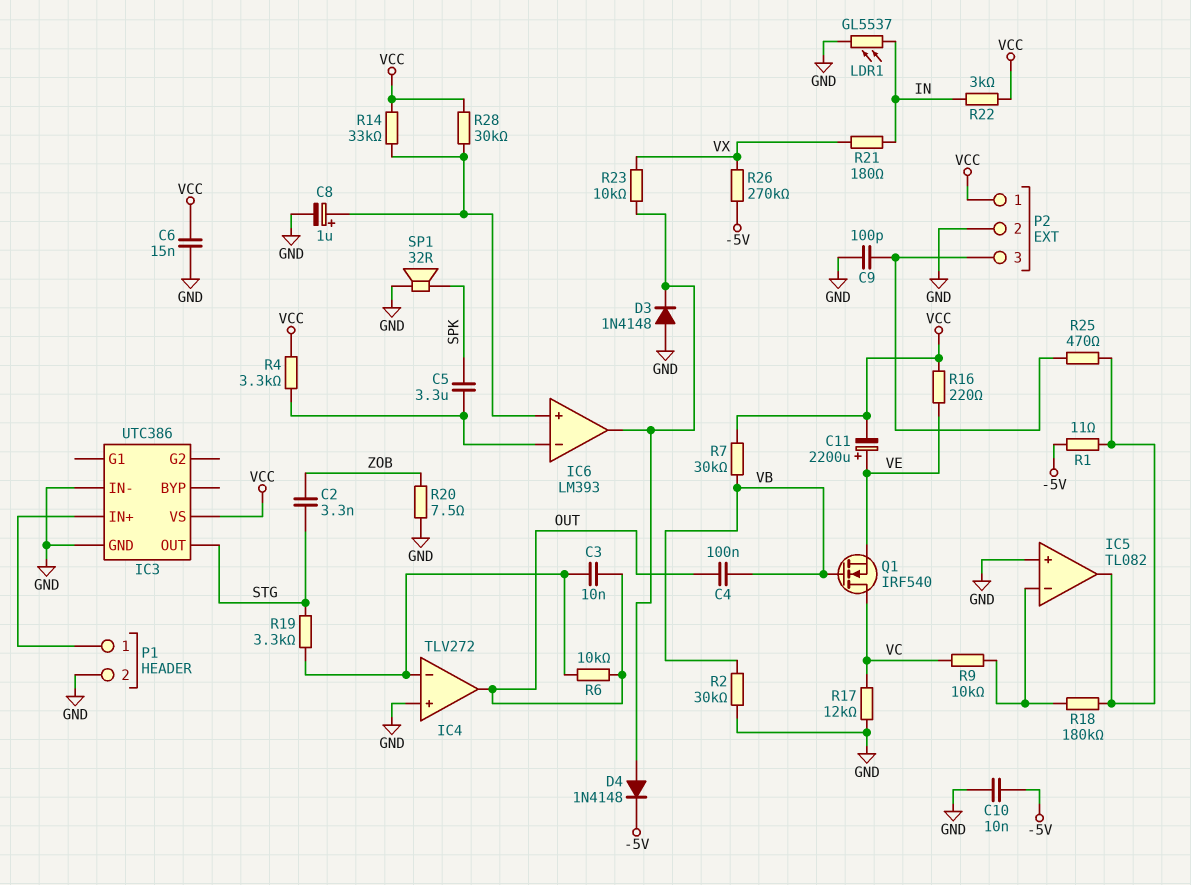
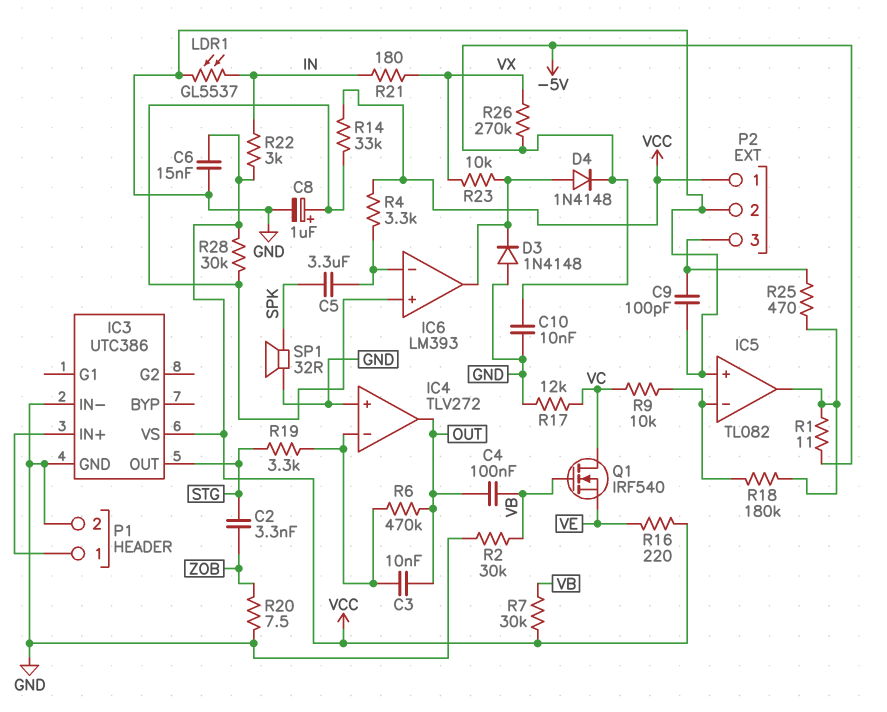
C11: 2200uF (plus VE, minus VCC) -> none
R6: 10k (IC4/in-, OUT) -> 470k (IC4/in-, OUT)

